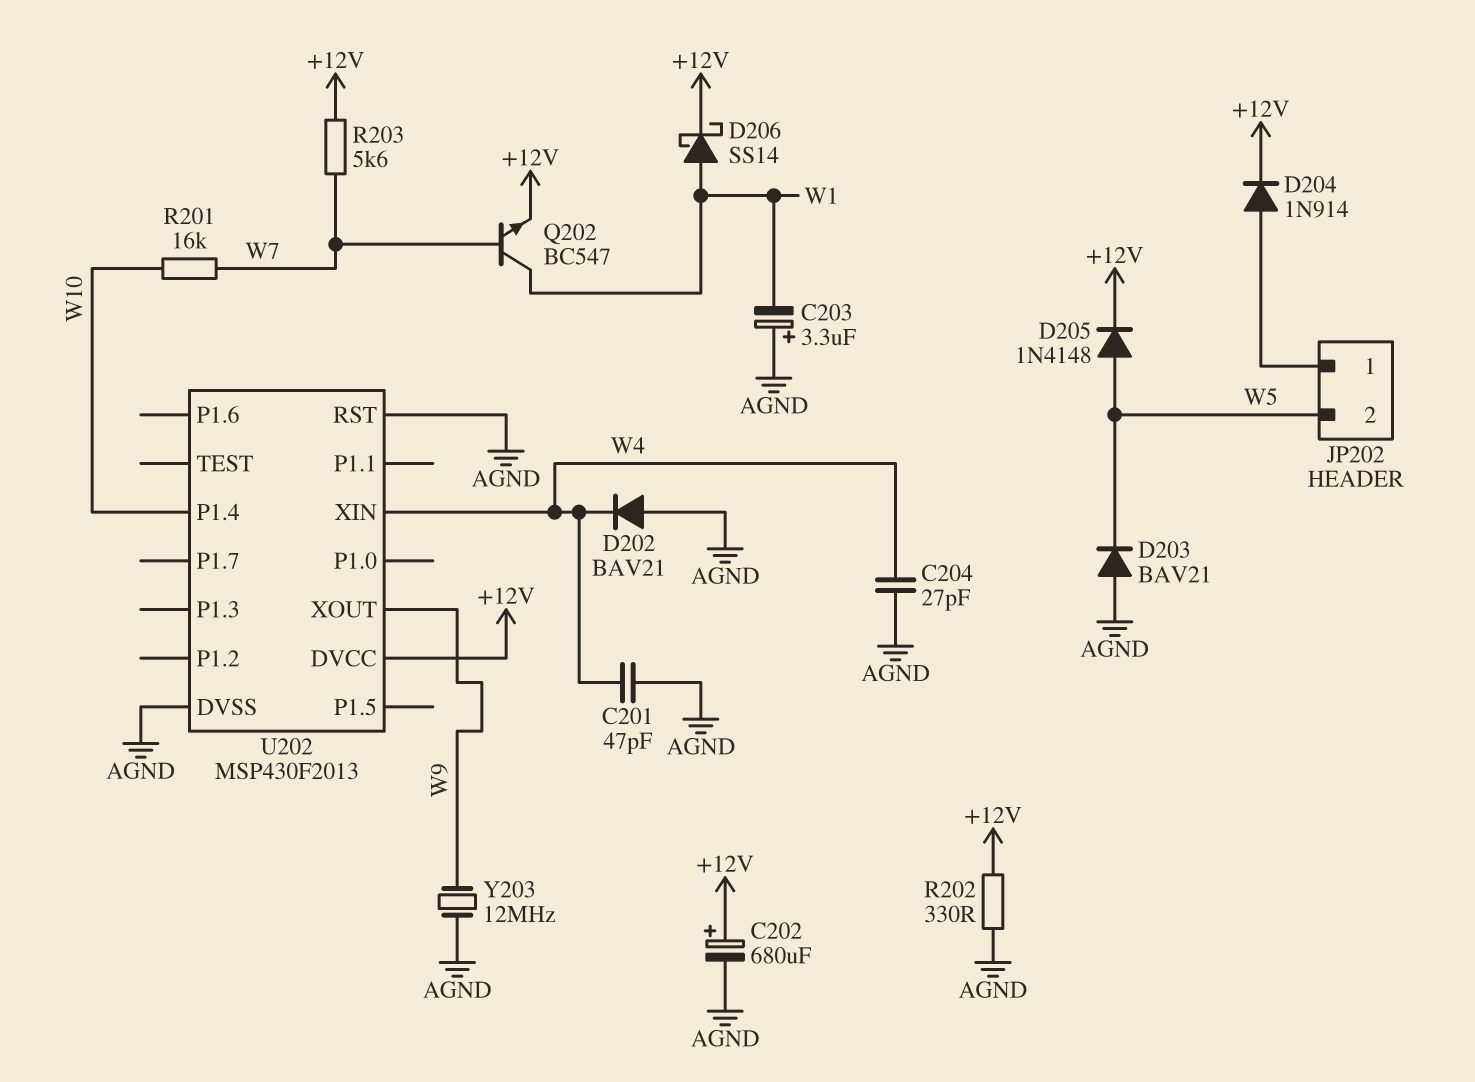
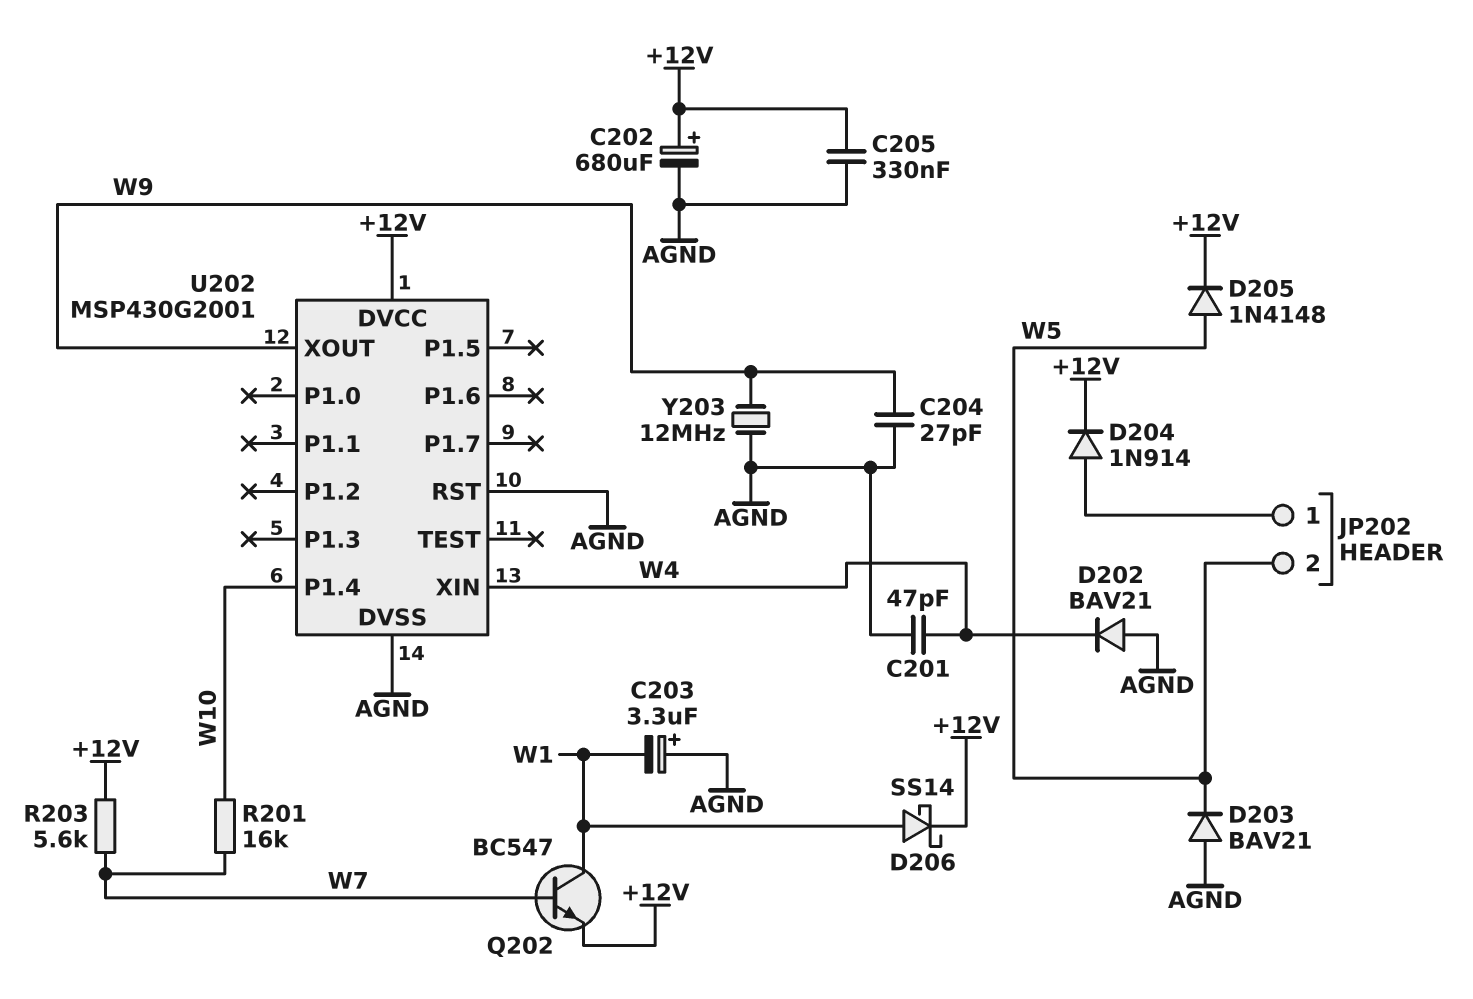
C204: 27pF (AGND, W4) -> 27pF (AGND, W9)
C205: none -> 330nF (+12V, AGND)
R202: 330 (+12V, AGND) -> none
U202: MSP430F2013 -> MSP430G2001

